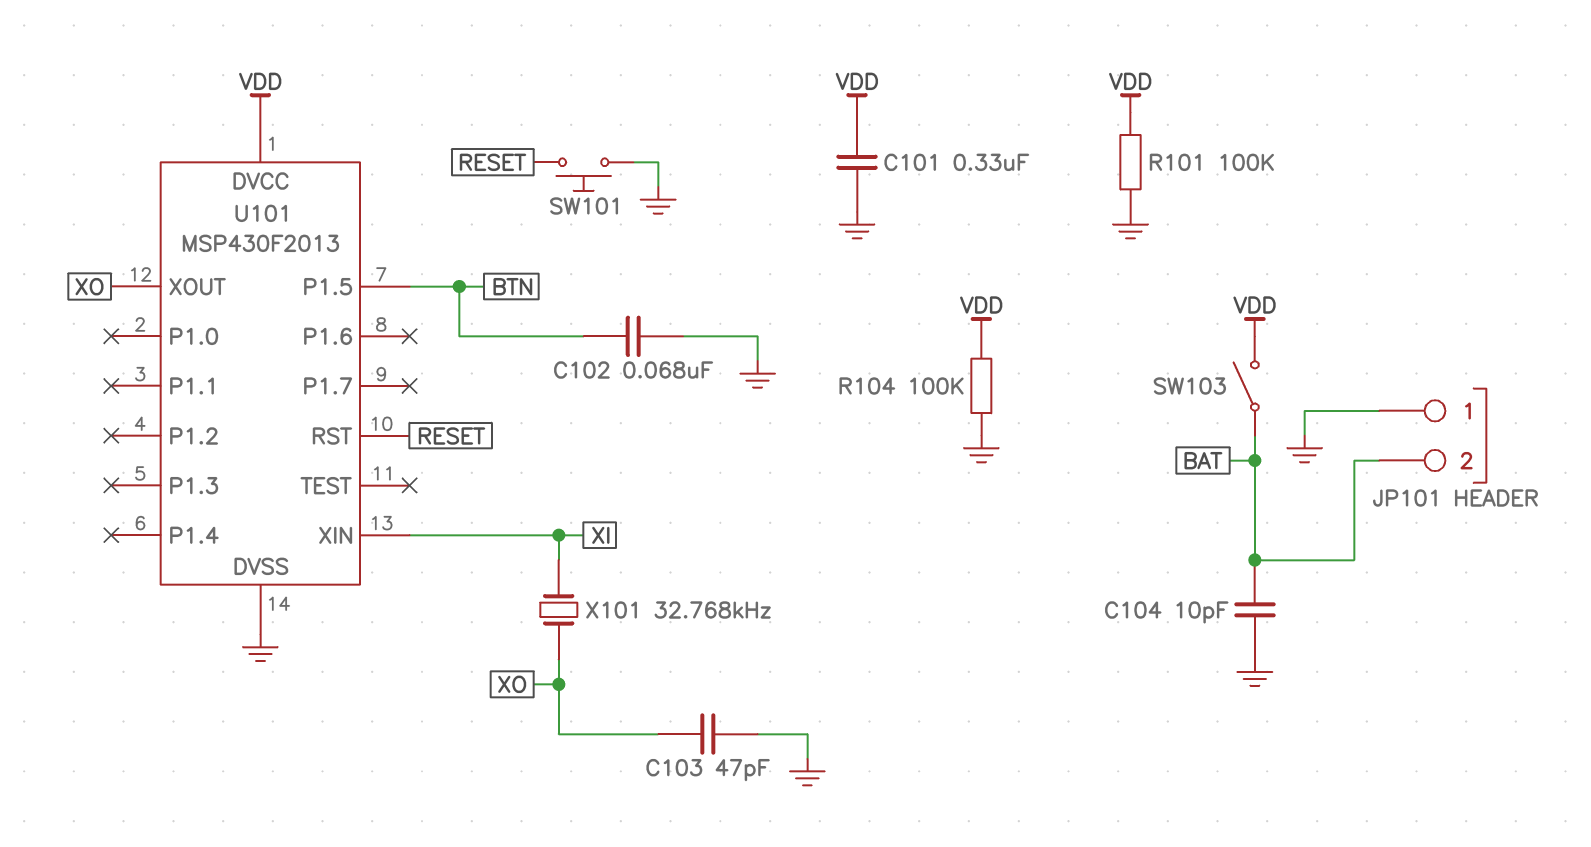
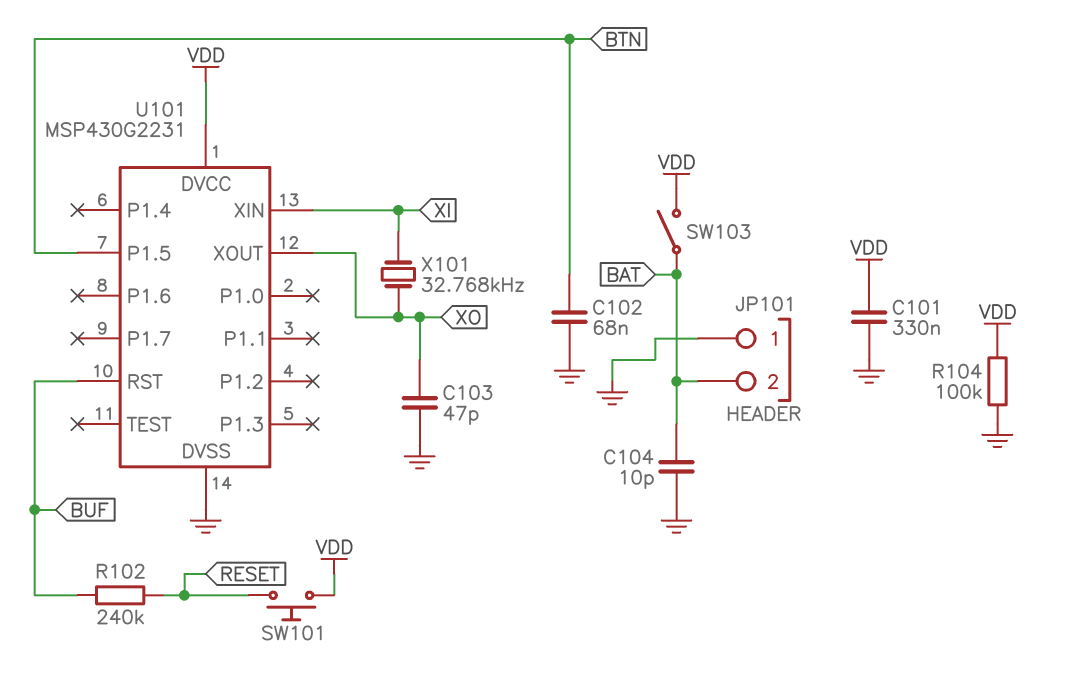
R101: 100k (GND, VDD) -> none
R102: none -> 240k (BUF, RESET)
SW101: button (GND, RESET) -> button (RESET, VDD)
U101: MSP430F2013 -> MSP430G2231
U101 pin RST: RESET -> BUF

